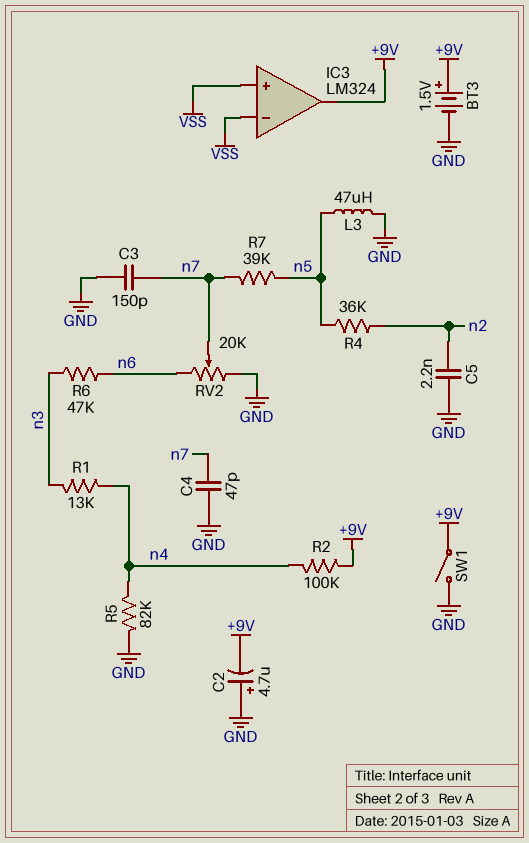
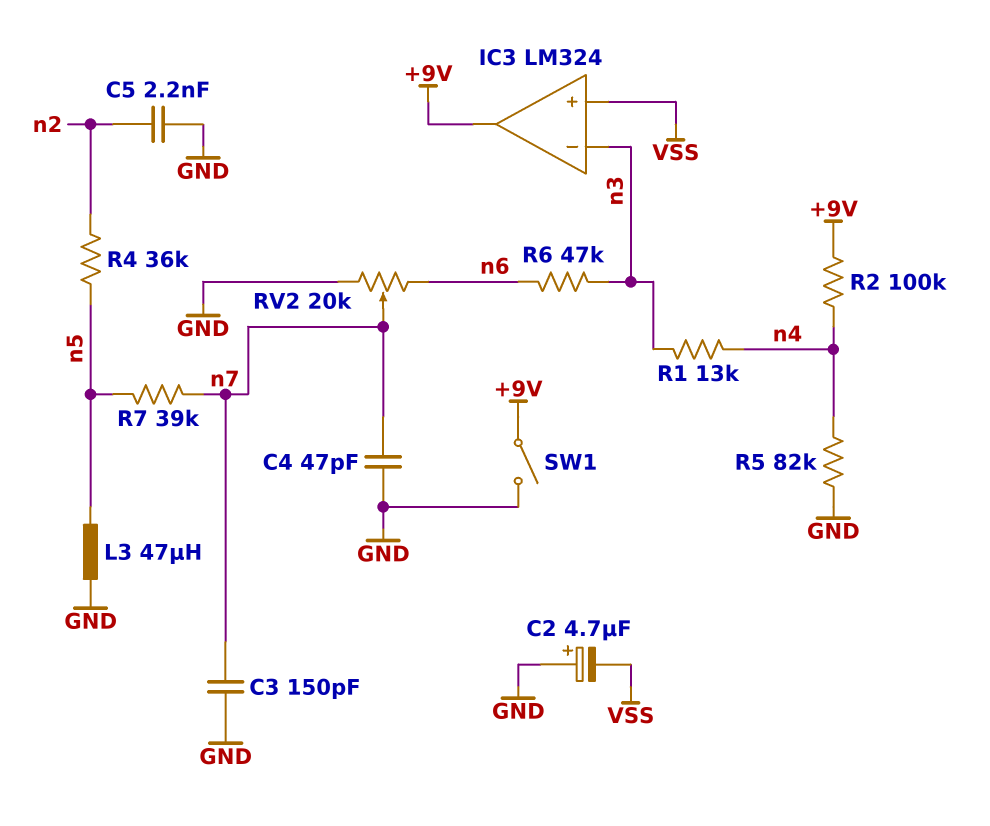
BT3: 1.5V (plus +9V, minus GND) -> none
C2: 4.7uF (plus GND, minus +9V) -> 4.7uF (plus GND, minus VSS)
IC3 pin in-: VSS -> n3

